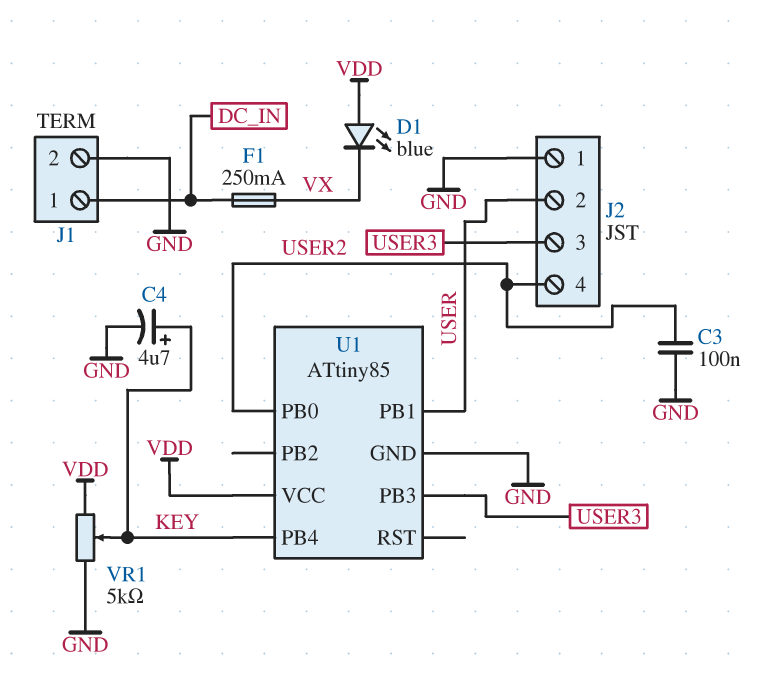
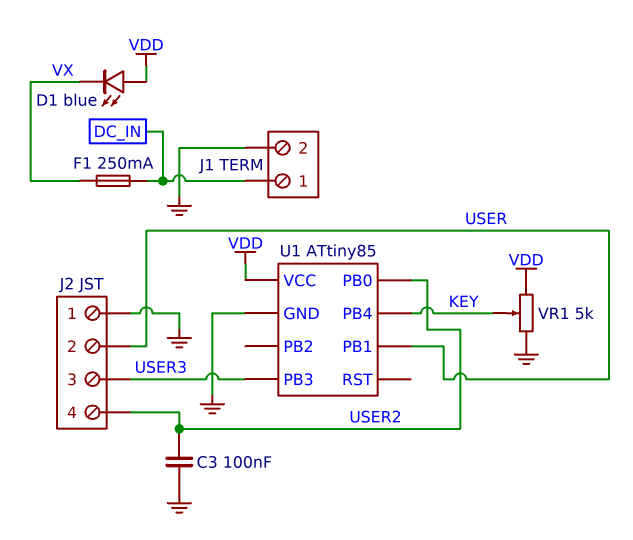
C4: 4.7uF (plus KEY, minus GND) -> none

